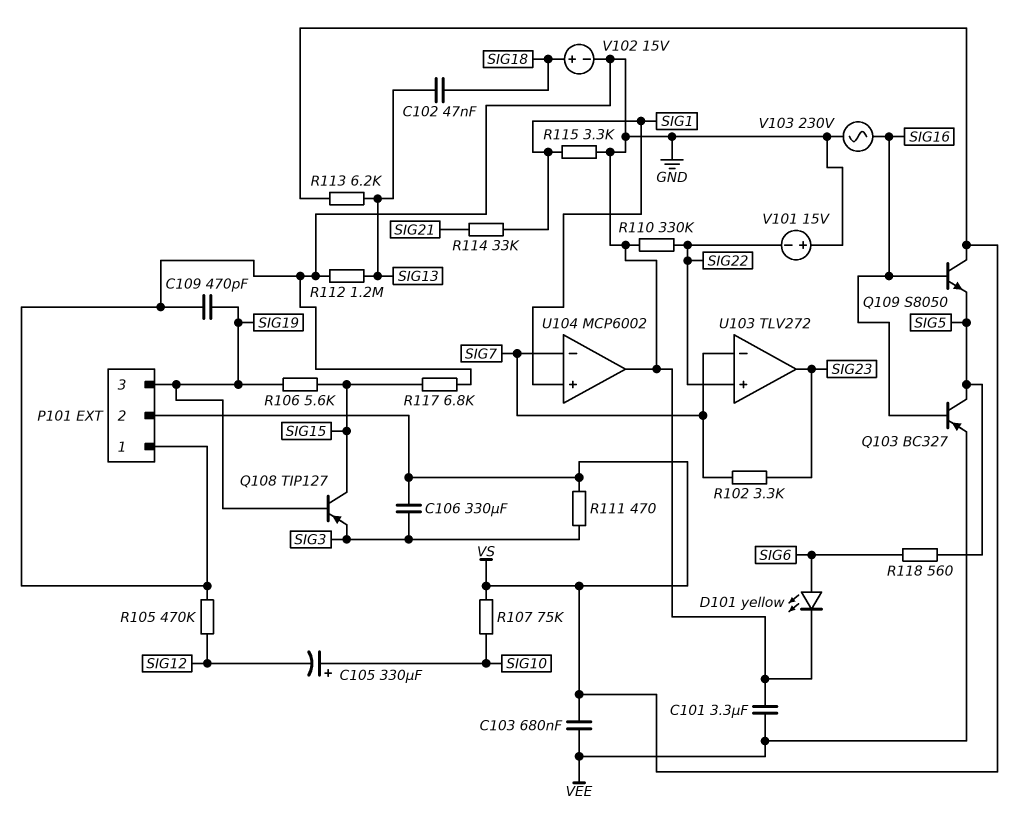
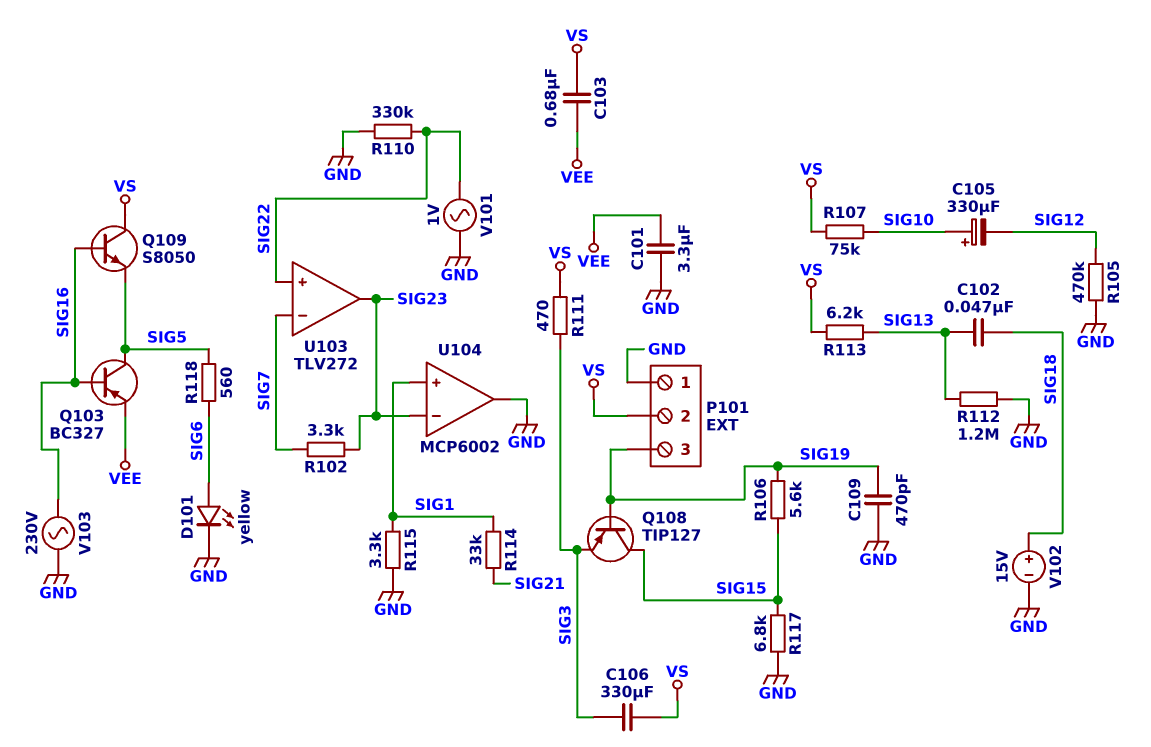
U104 pin in-: SIG7 -> SIG23
V101: 15V (plus GND, minus SIG22) -> AC 1V (GND, SIG22)

